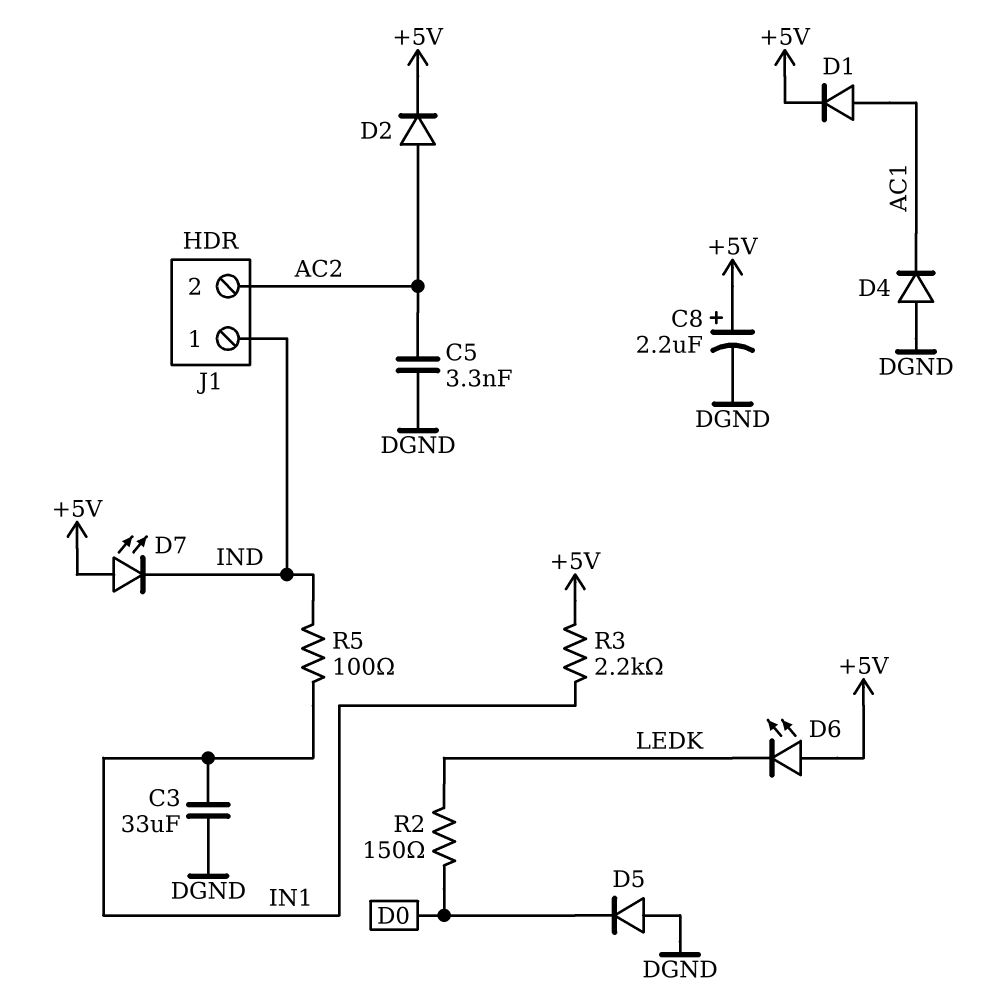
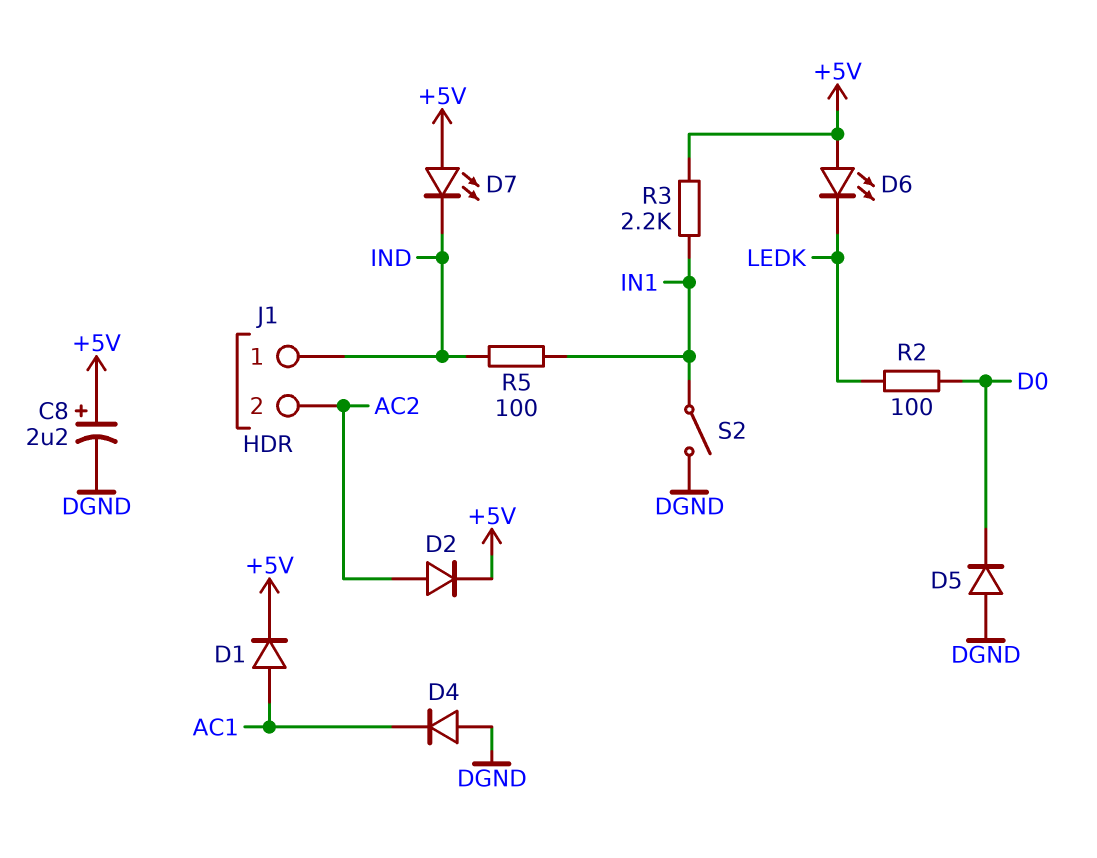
C3: 33uF (DGND, IN1) -> none
C5: 3.3nF (AC2, DGND) -> none
R2: 150 (D0, LEDK) -> 100 (D0, LEDK)
S2: none -> switch (DGND, IN1)

